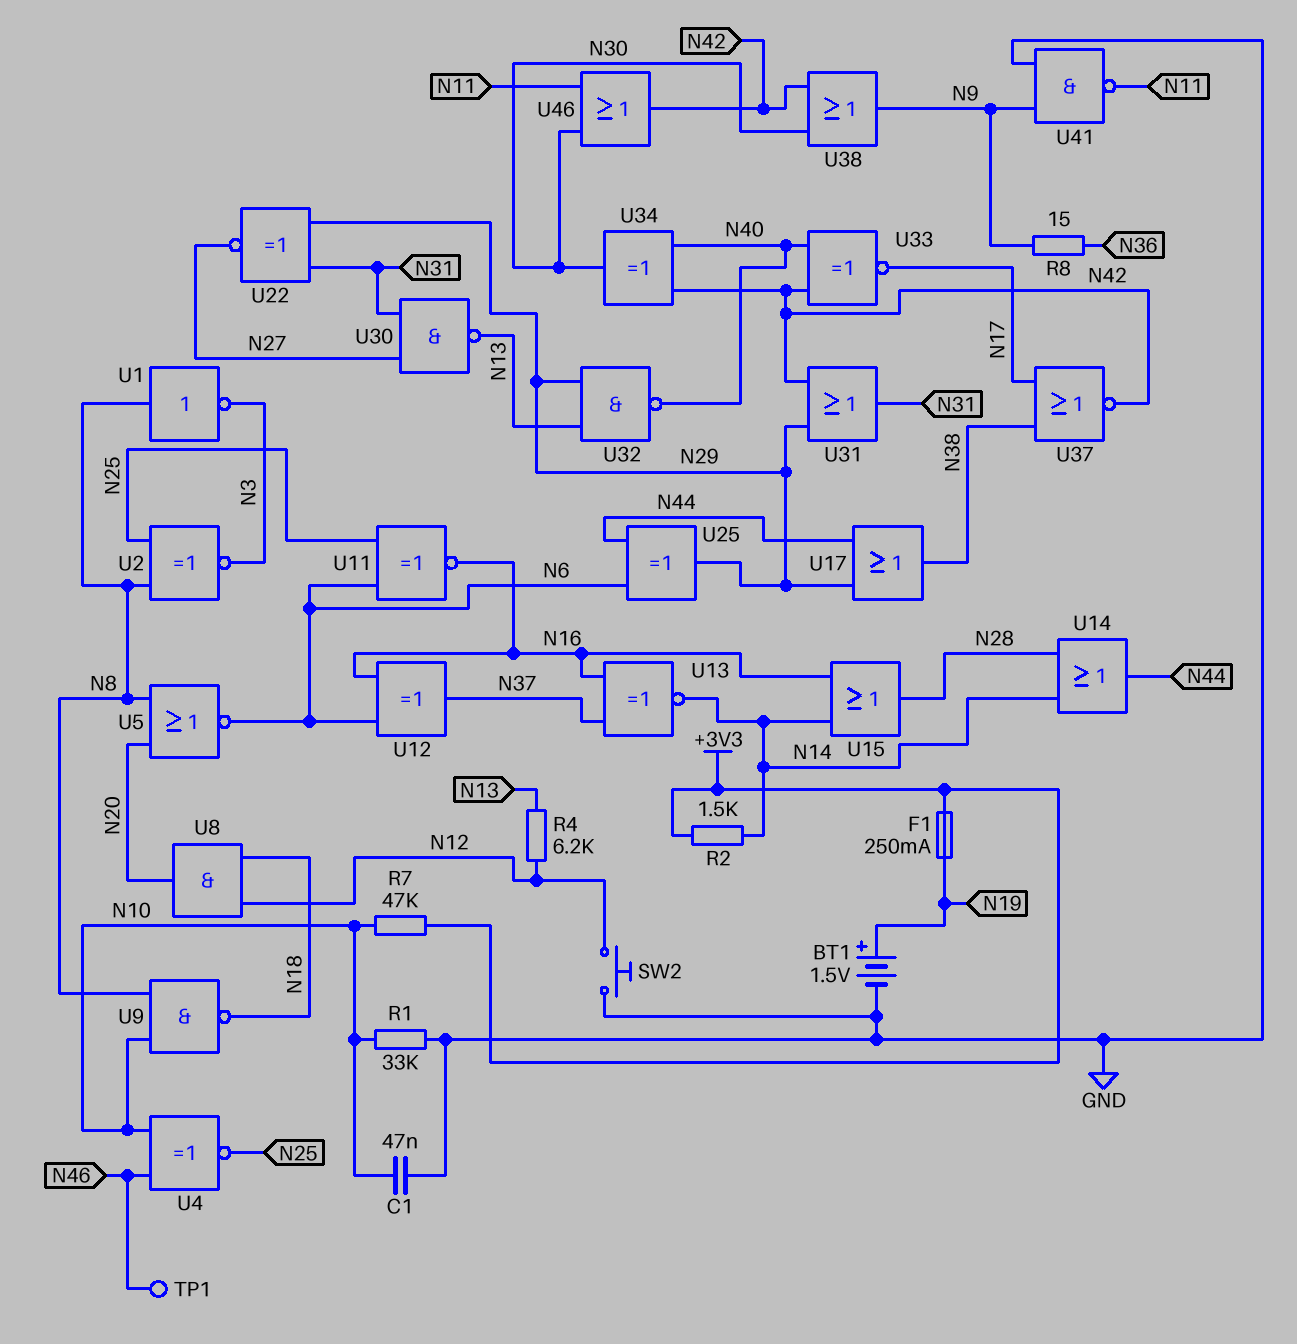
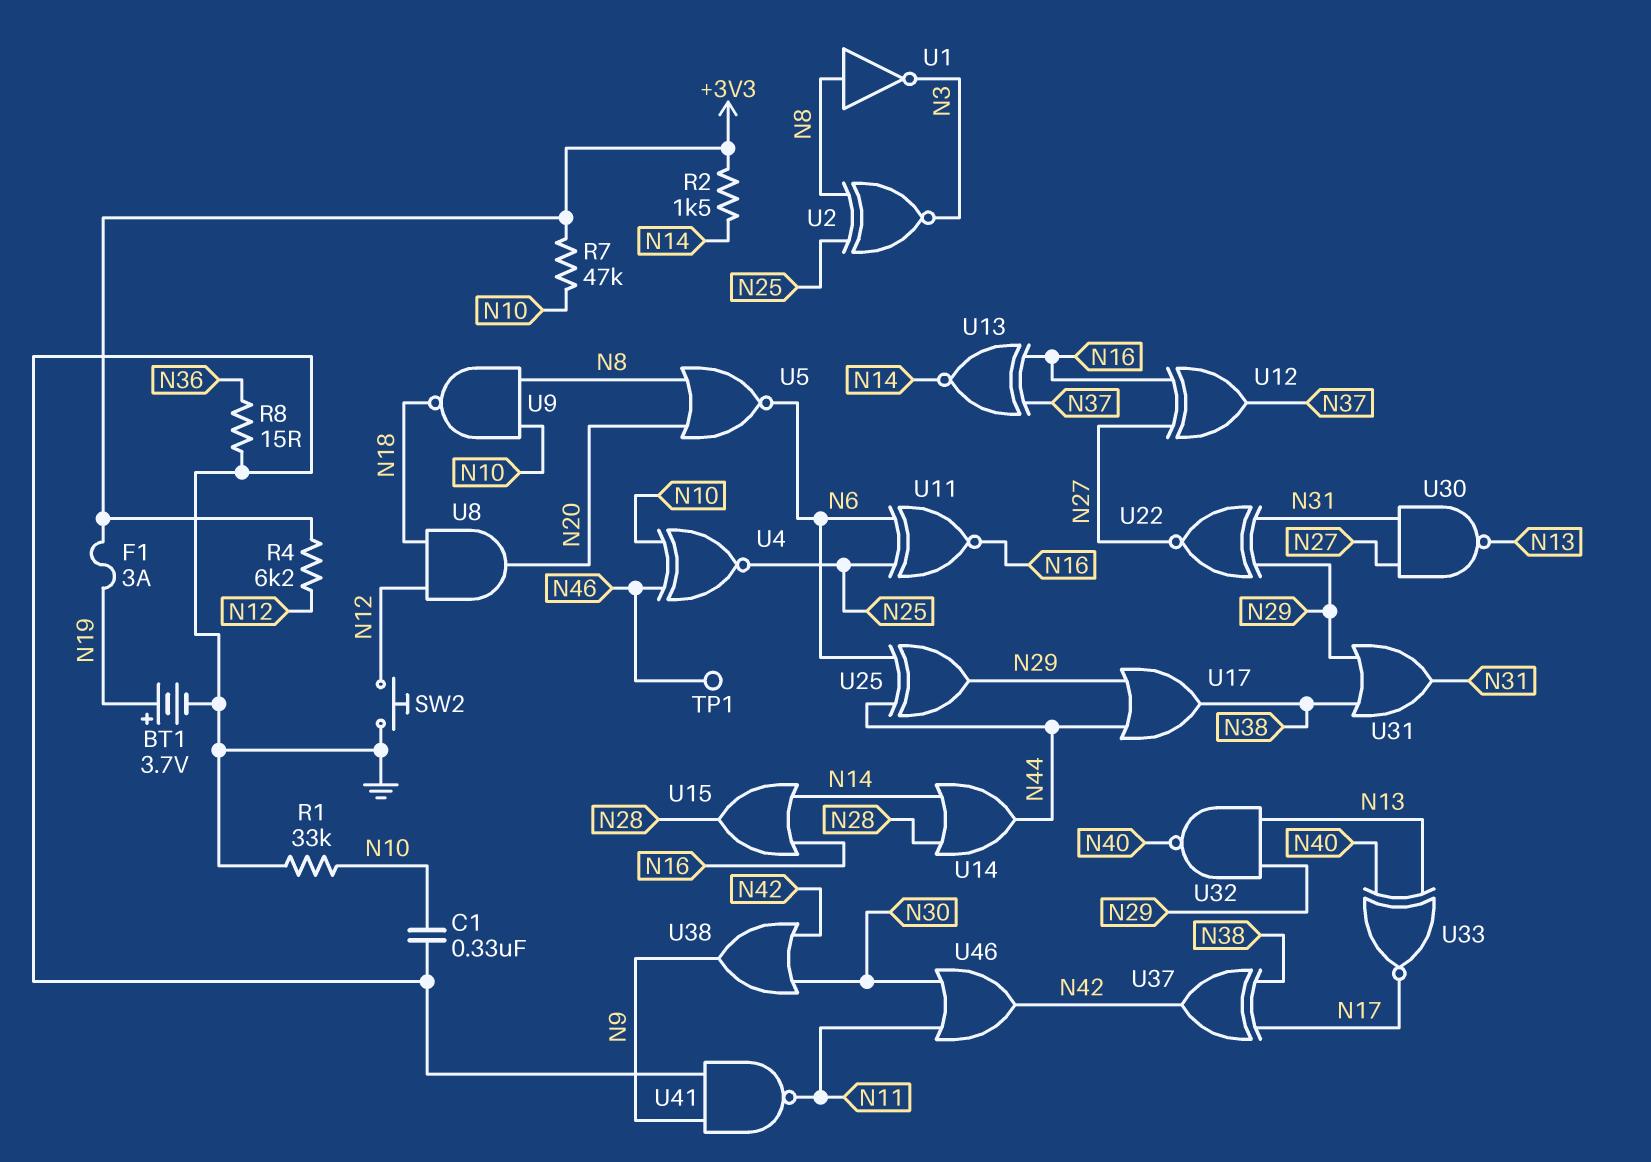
BT1: 1.5V (plus N19, minus GND) -> 3.7V (plus N19, minus GND)
C1: 47nF (GND, N10) -> 330nF (GND, N10)
F1: 250mA (+3V3, N19) -> 3A (+3V3, N19)
R4: 6.2k (N12, N13) -> 6.2k (+3V3, N12)
R8: 15 (N9, N36) -> 15 (GND, N36)
U12: XOR (in N6, in N16, out N37) -> XOR (in N16, in N27, out N37)
U31: OR (in N29, in N42, out N31) -> OR (in N29, in N38, out N31)
U33: XNOR (in N40, in N42, out N17) -> XNOR (in N13, in N40, out N17)
U34: XOR (in N40, in N42, out N30) -> none
U37: NOR (in N17, in N38, out N42) -> XOR (in N17, in N38, out N42)

